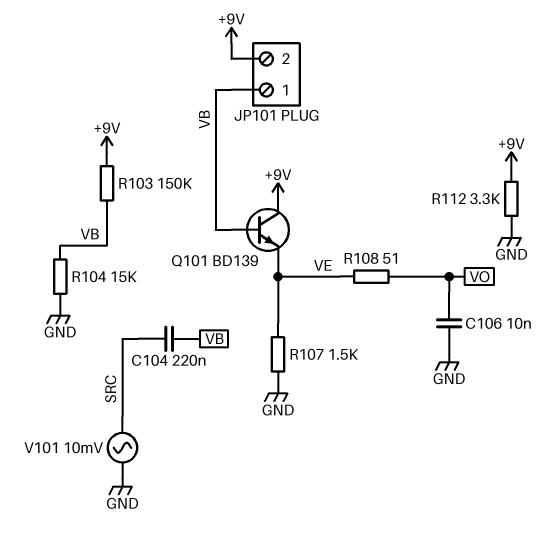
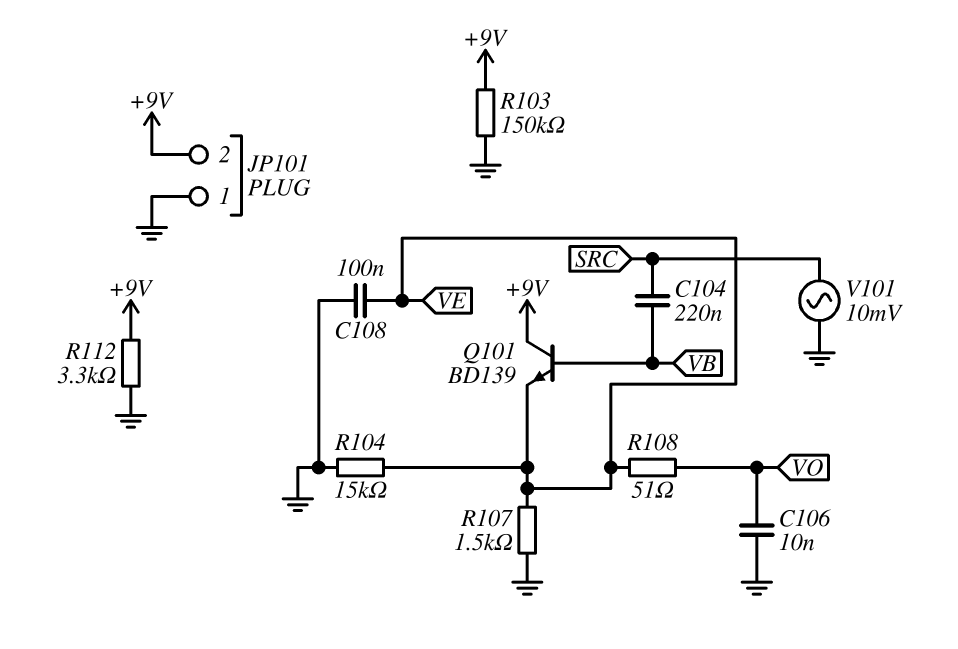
C108: none -> 100nF (GND, VE)
JP101 pin 1: VB -> GND
R103: 150k (+9V, VB) -> 150k (+9V, GND)
R104: 15k (GND, VB) -> 15k (GND, VE)

